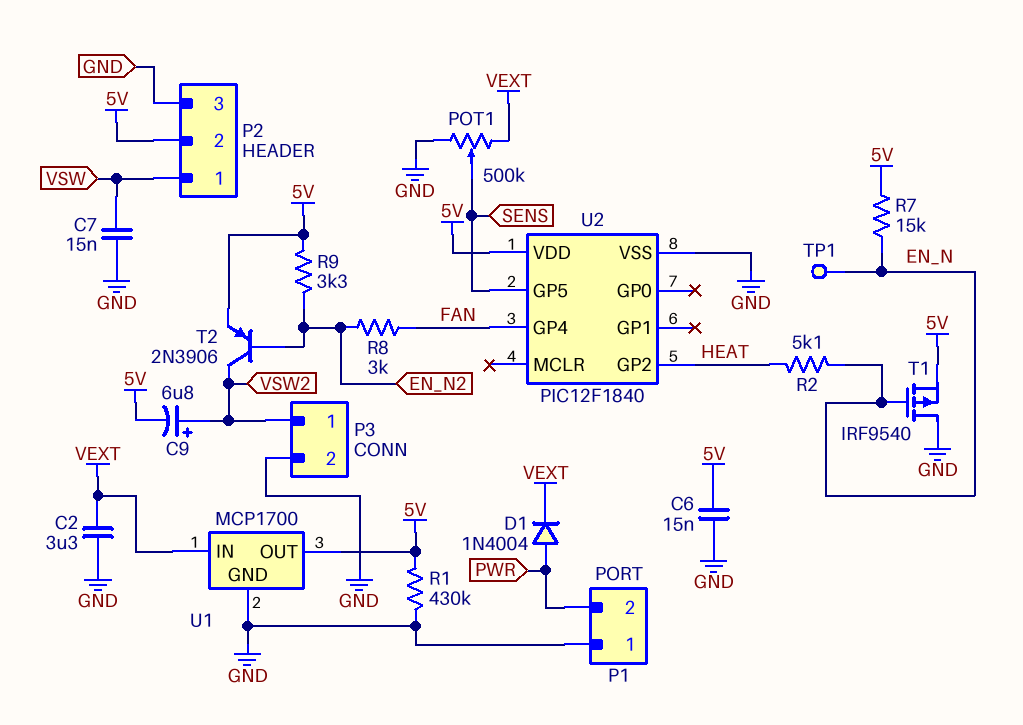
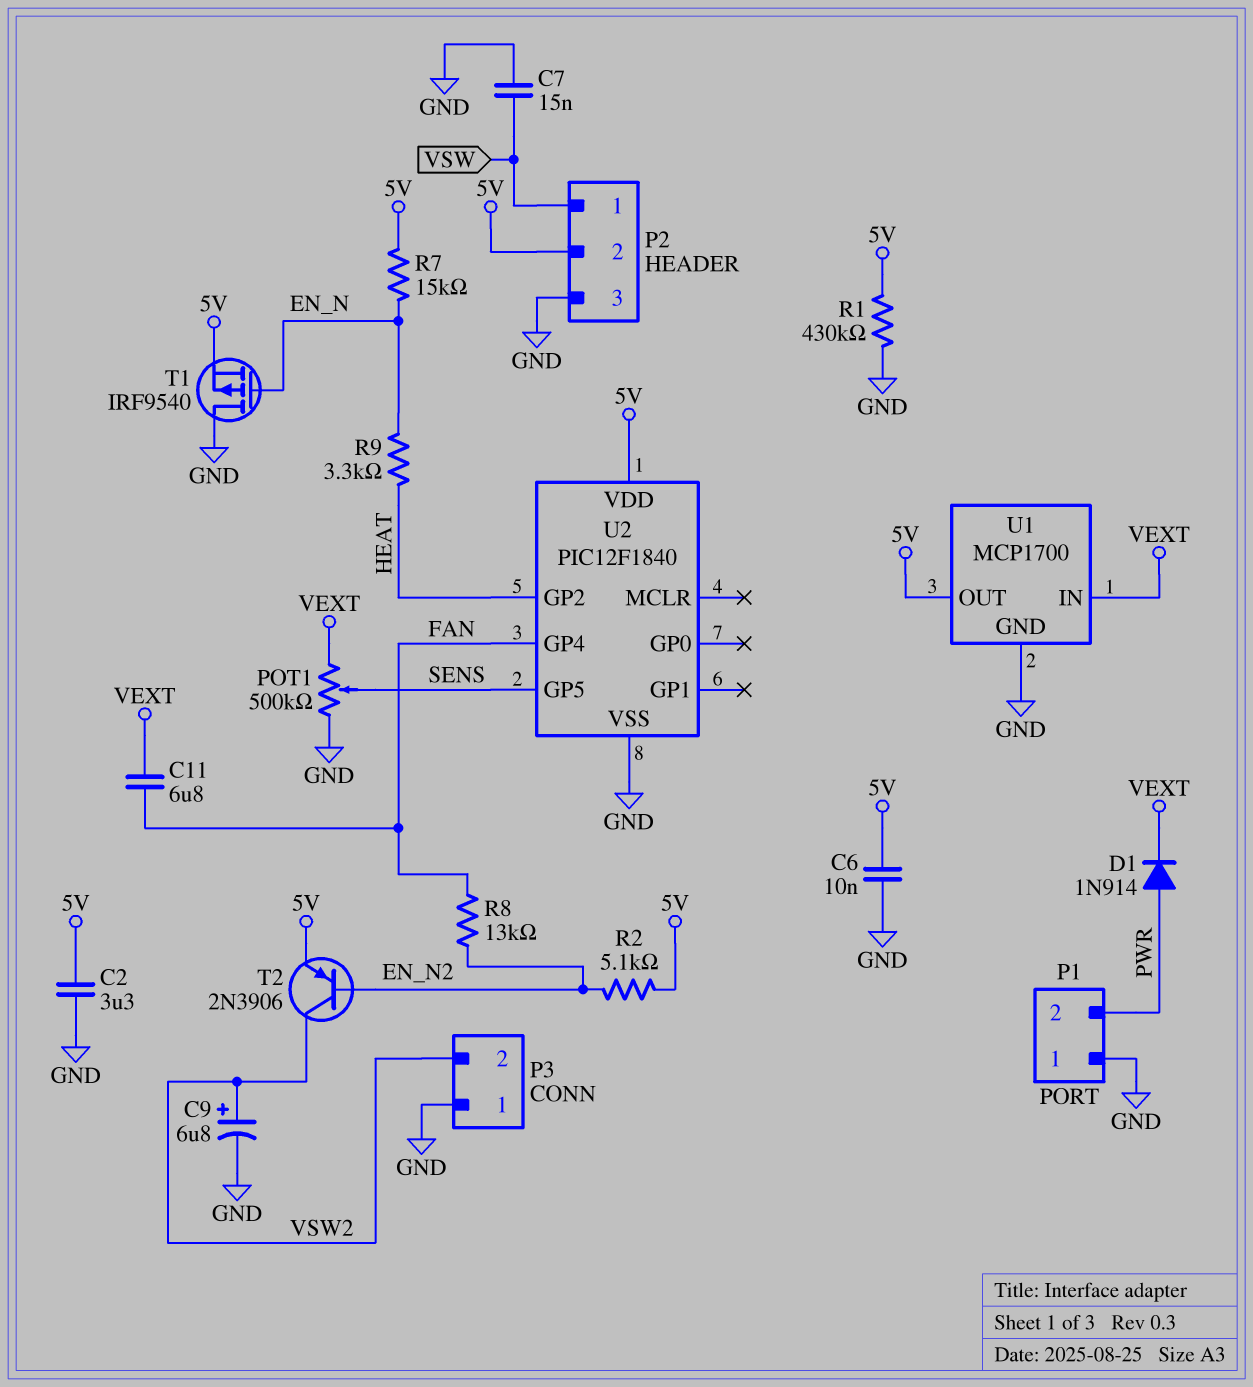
C2: 3.3uF (GND, VEXT) -> 3.3uF (5V, GND)
C6: 15nF (5V, GND) -> 10nF (5V, GND)
C9: 6.8uF (plus VSW2, minus 5V) -> 6.8uF (plus VSW2, minus GND)
C11: none -> 6.8uF (FAN, VEXT)
D1: diode 1N4004 (A PWR, K VEXT) -> diode 1N914 (A PWR, K VEXT)
P3 pin 1: VSW2 -> GND
P3 pin 2: GND -> VSW2
R2: 5.1k (EN_N, HEAT) -> 5.1k (5V, EN_N2)
R8: 3k (EN_N2, FAN) -> 13k (EN_N2, FAN)
R9: 3.3k (5V, EN_N2) -> 3.3k (EN_N, HEAT)
TP1: test point (EN_N) -> none

